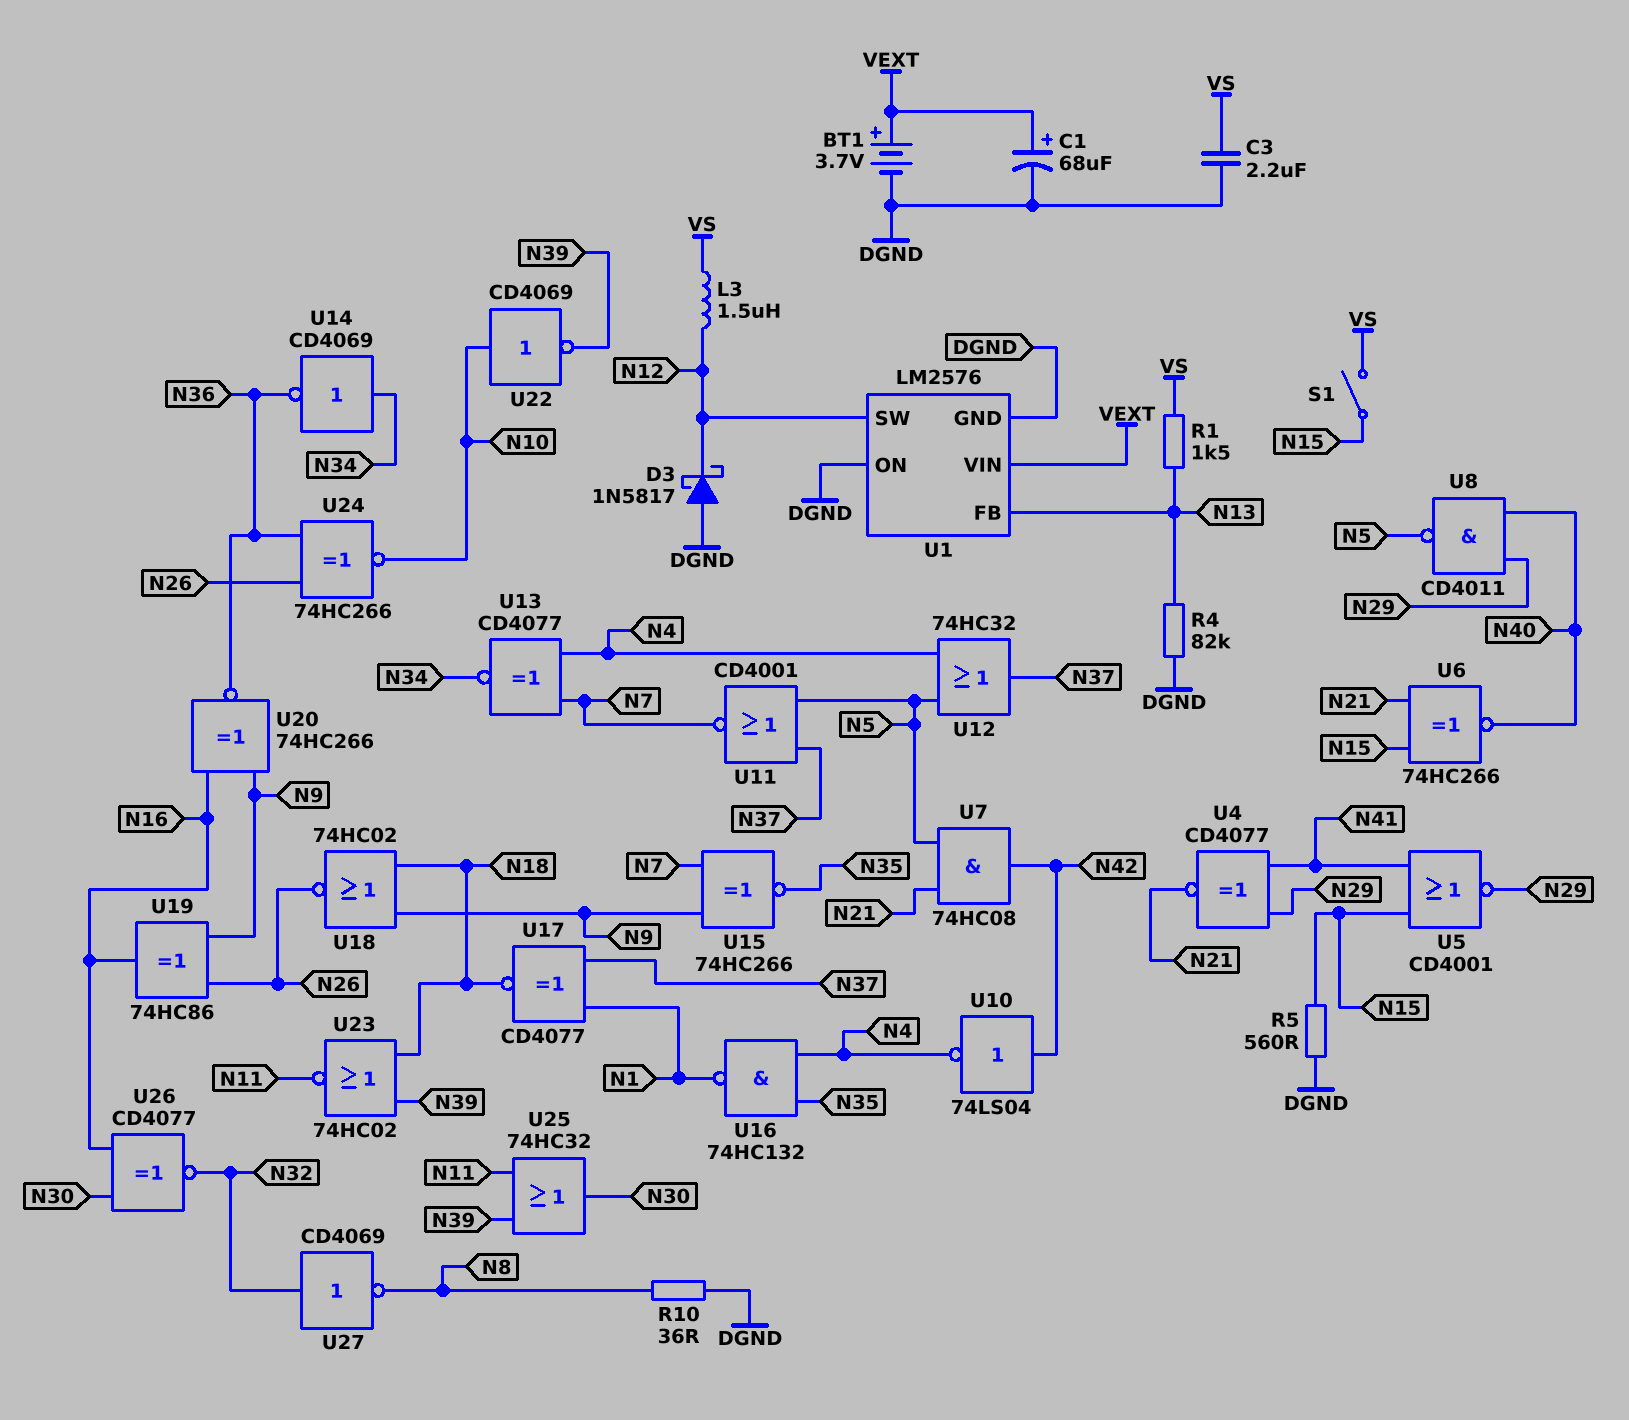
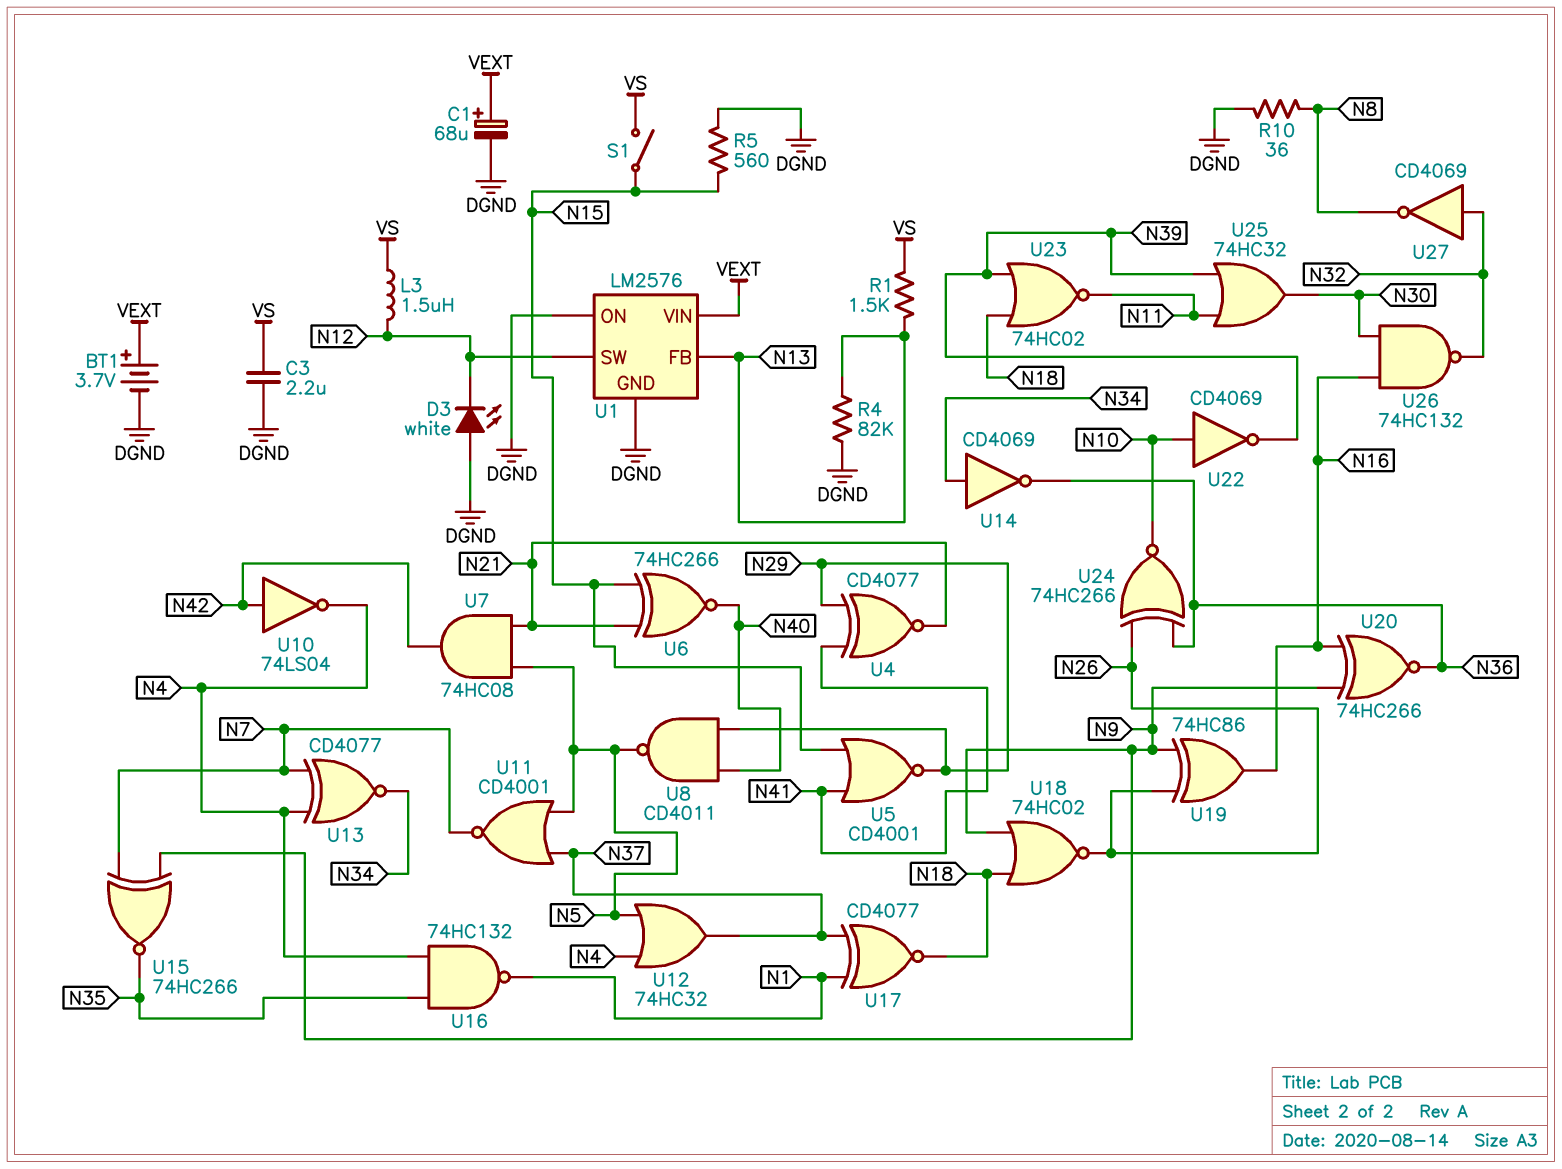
D3: schottky 1N5817 (A DGND, K N12) -> LED white (A DGND, K N12)
U26: XNOR CD4077 (in N16, in N30, out N32) -> NAND 74HC132 (in N16, in N30, out N32)

